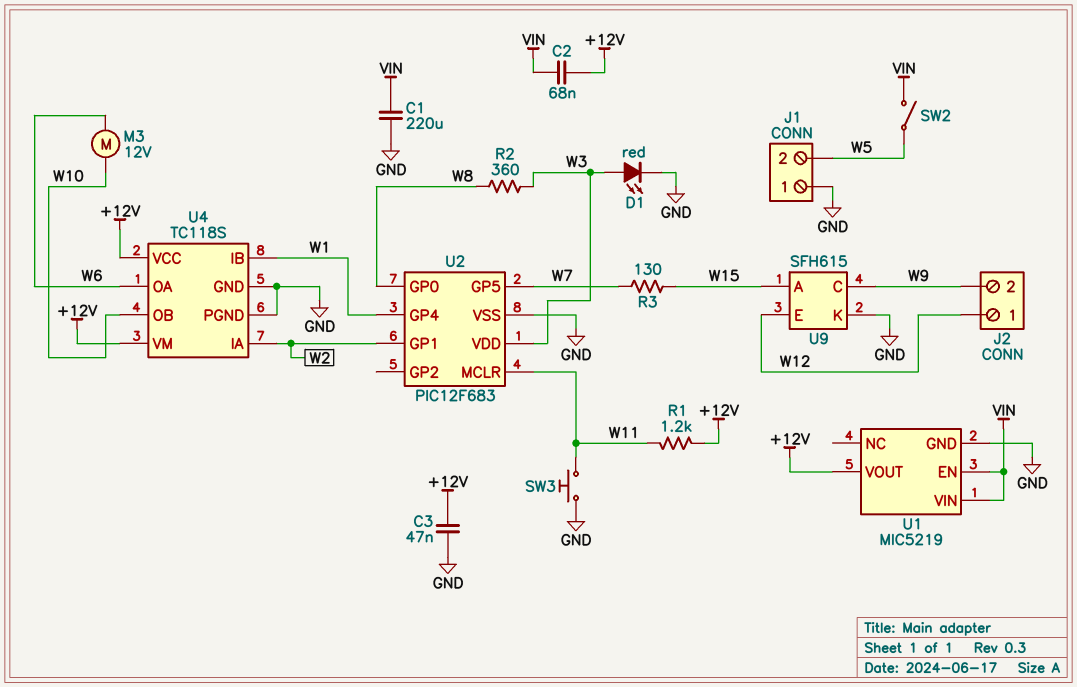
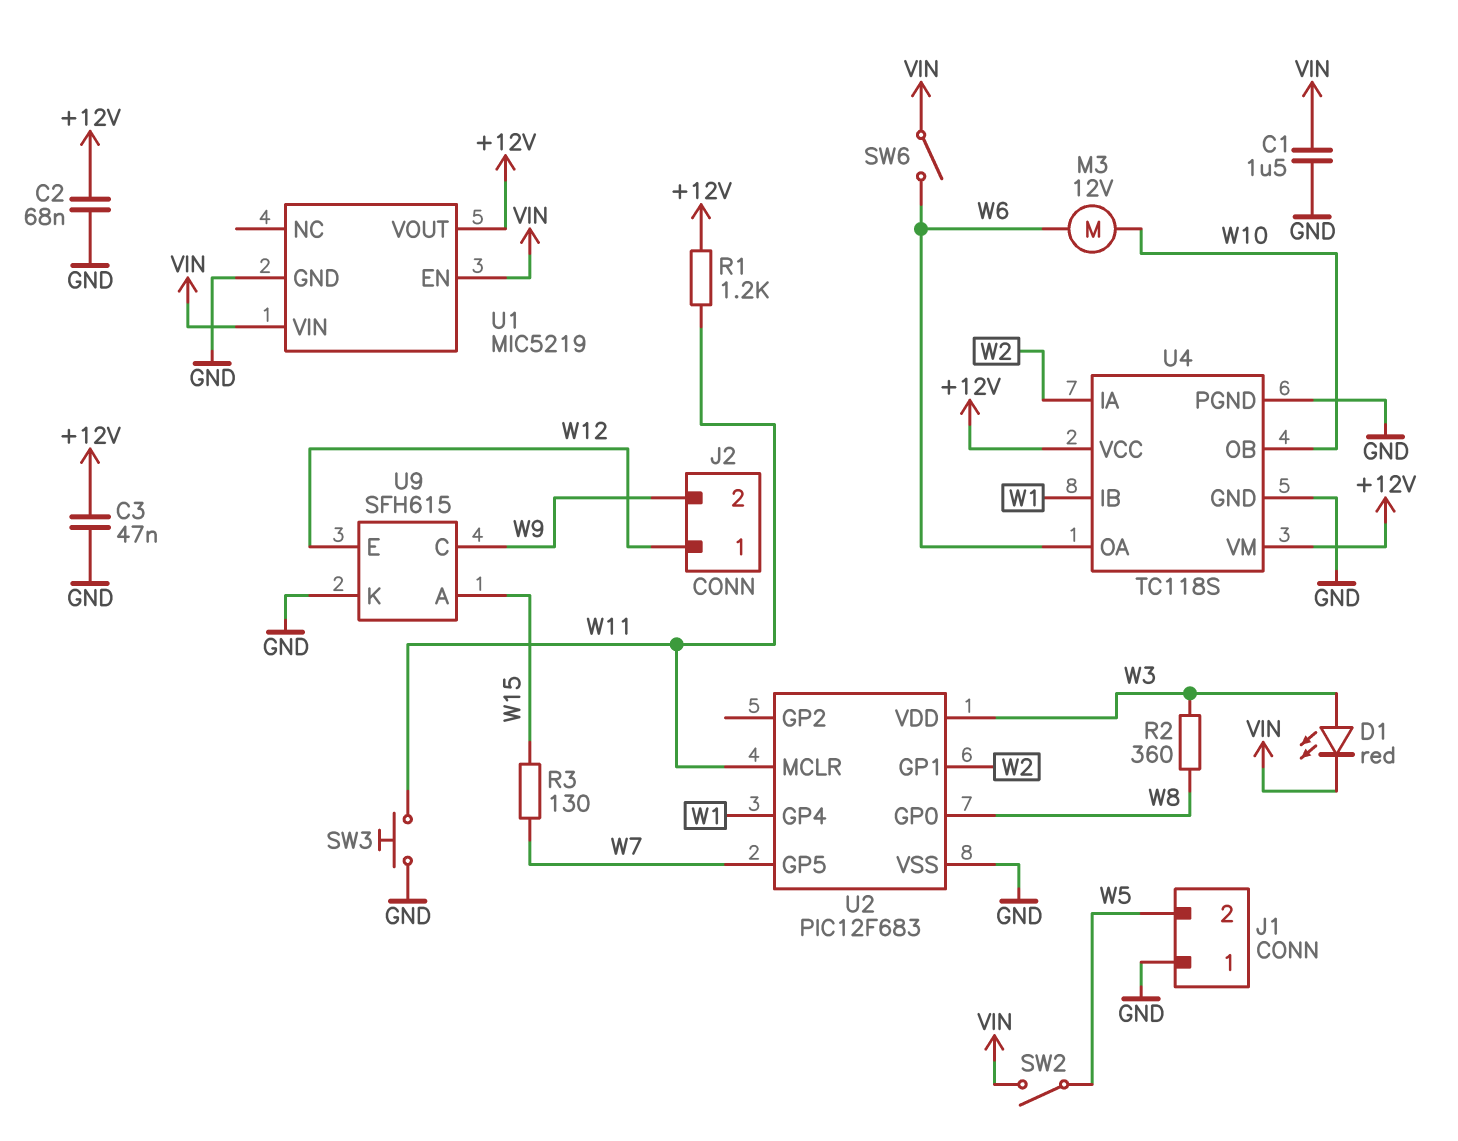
C1: 220uF (GND, VIN) -> 1.5uF (GND, VIN)
C2: 68nF (+12V, VIN) -> 68nF (+12V, GND)
D1: LED red (A W3, K GND) -> LED red (A W3, K VIN)
SW6: none -> switch (VIN, W6)

